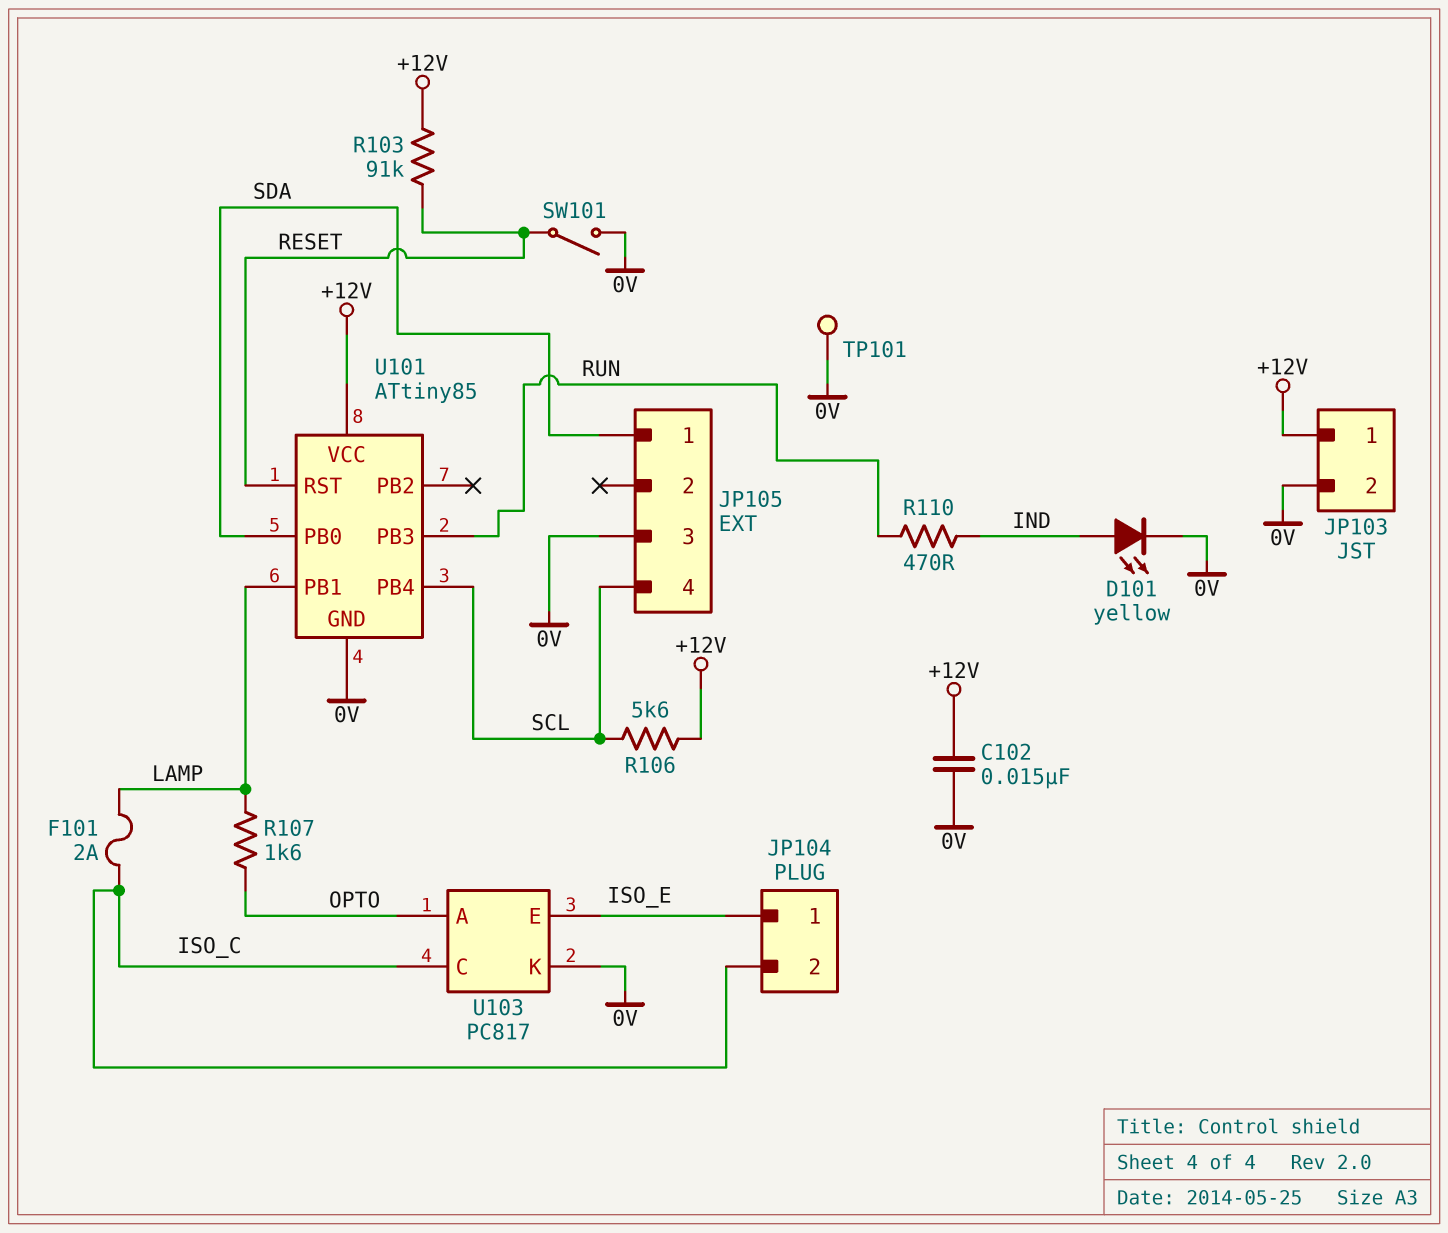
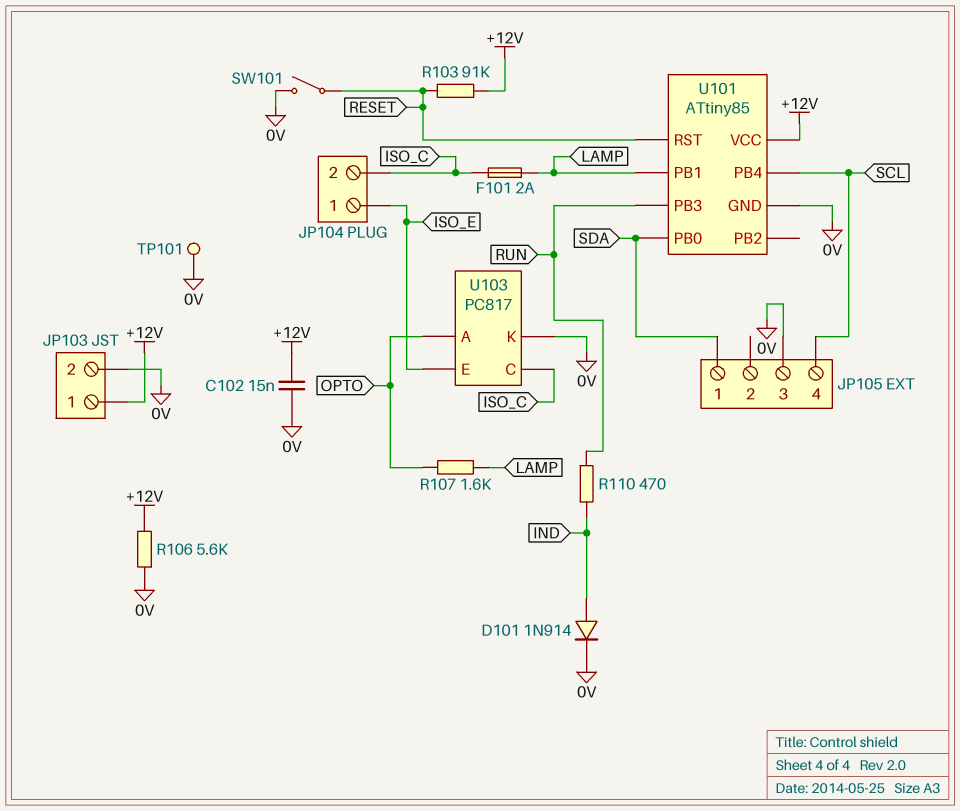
D101: LED yellow (A IND, K 0V) -> diode 1N914 (A IND, K 0V)
R106: 5.6k (+12V, SCL) -> 5.6k (+12V, 0V)

